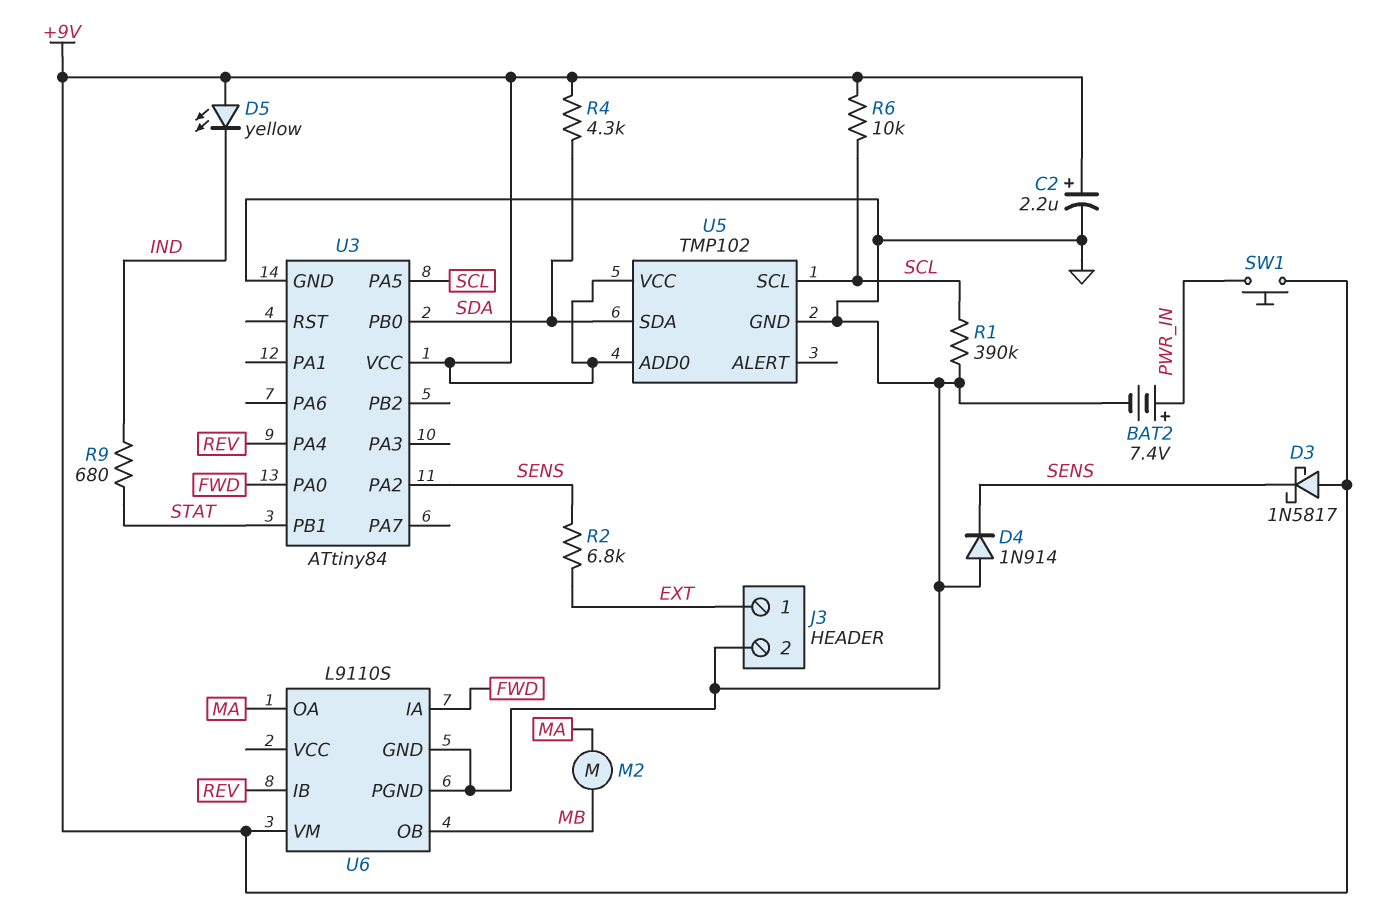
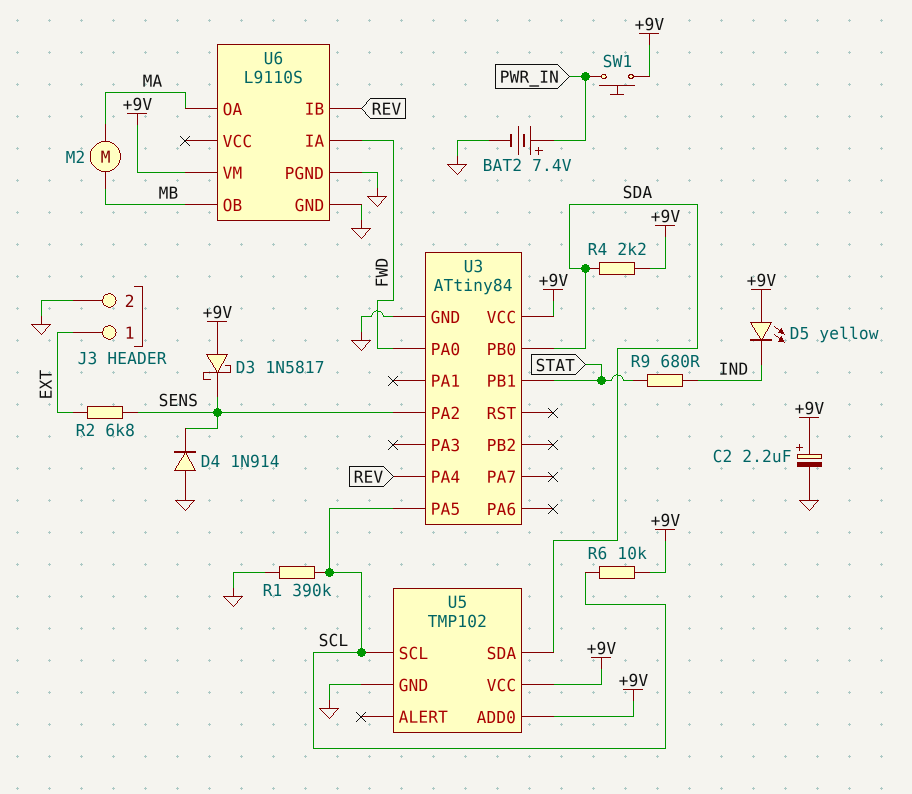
R4: 4.3k (+9V, SDA) -> 2.2k (+9V, SDA)

